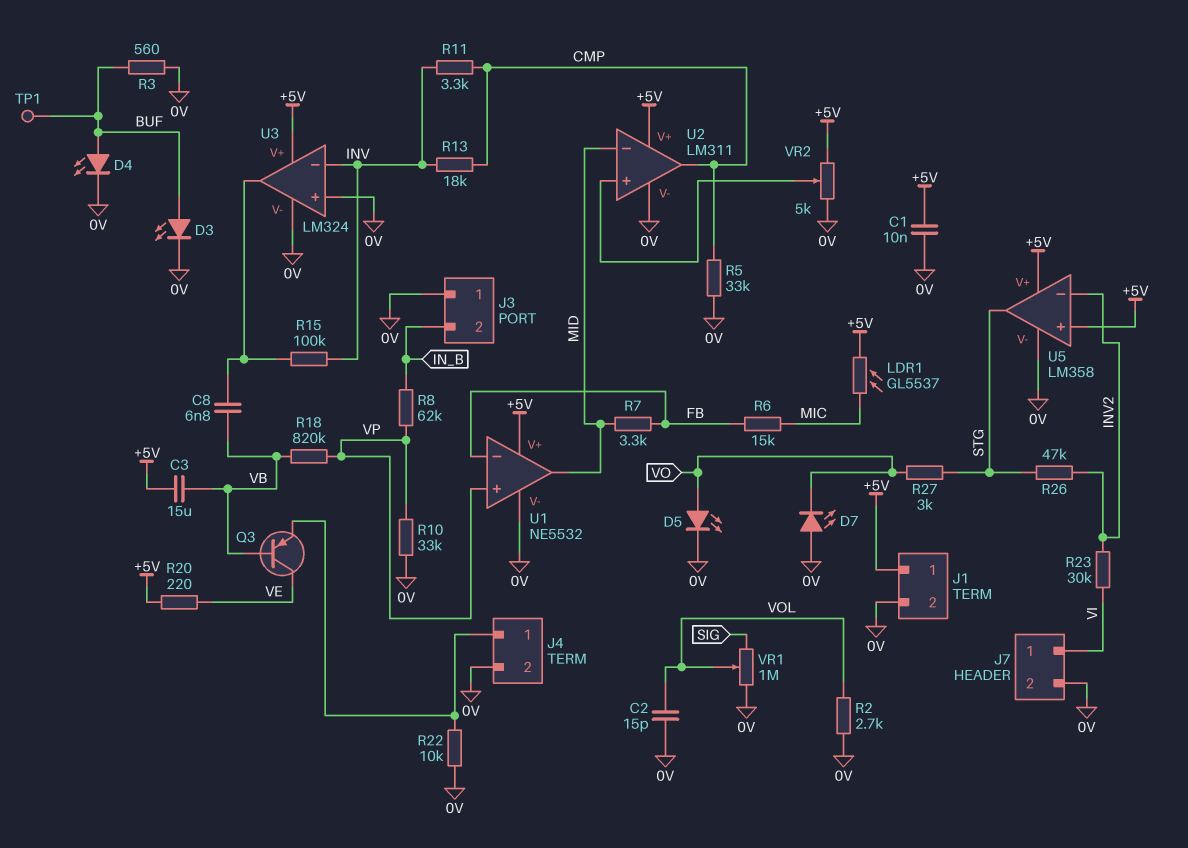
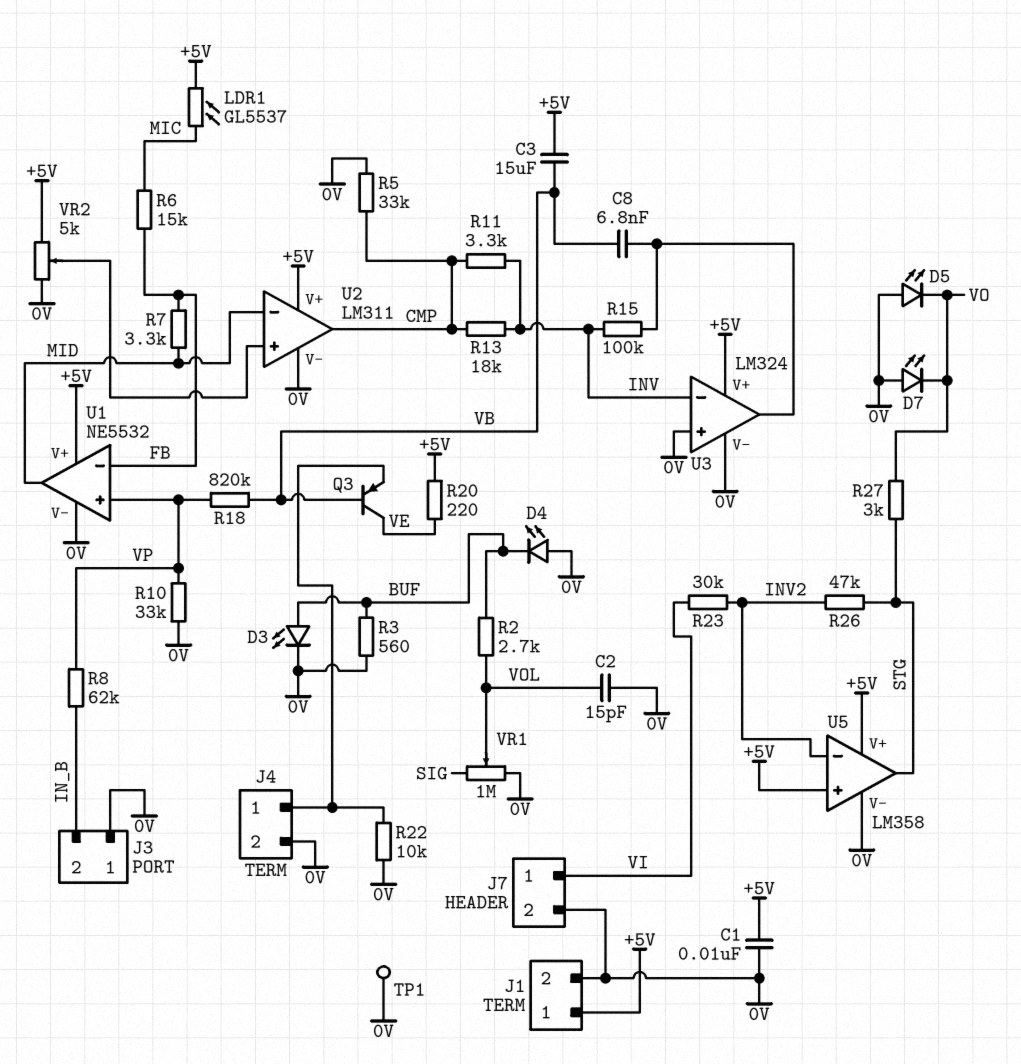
D4: LED (A BUF, K 0V) -> LED (A 0V, K BUF)
D5: LED (A VO, K 0V) -> LED (A 0V, K VO)
R2: 2.7k (0V, VOL) -> 2.7k (BUF, VOL)
TP1: test point (BUF) -> test point (0V)

